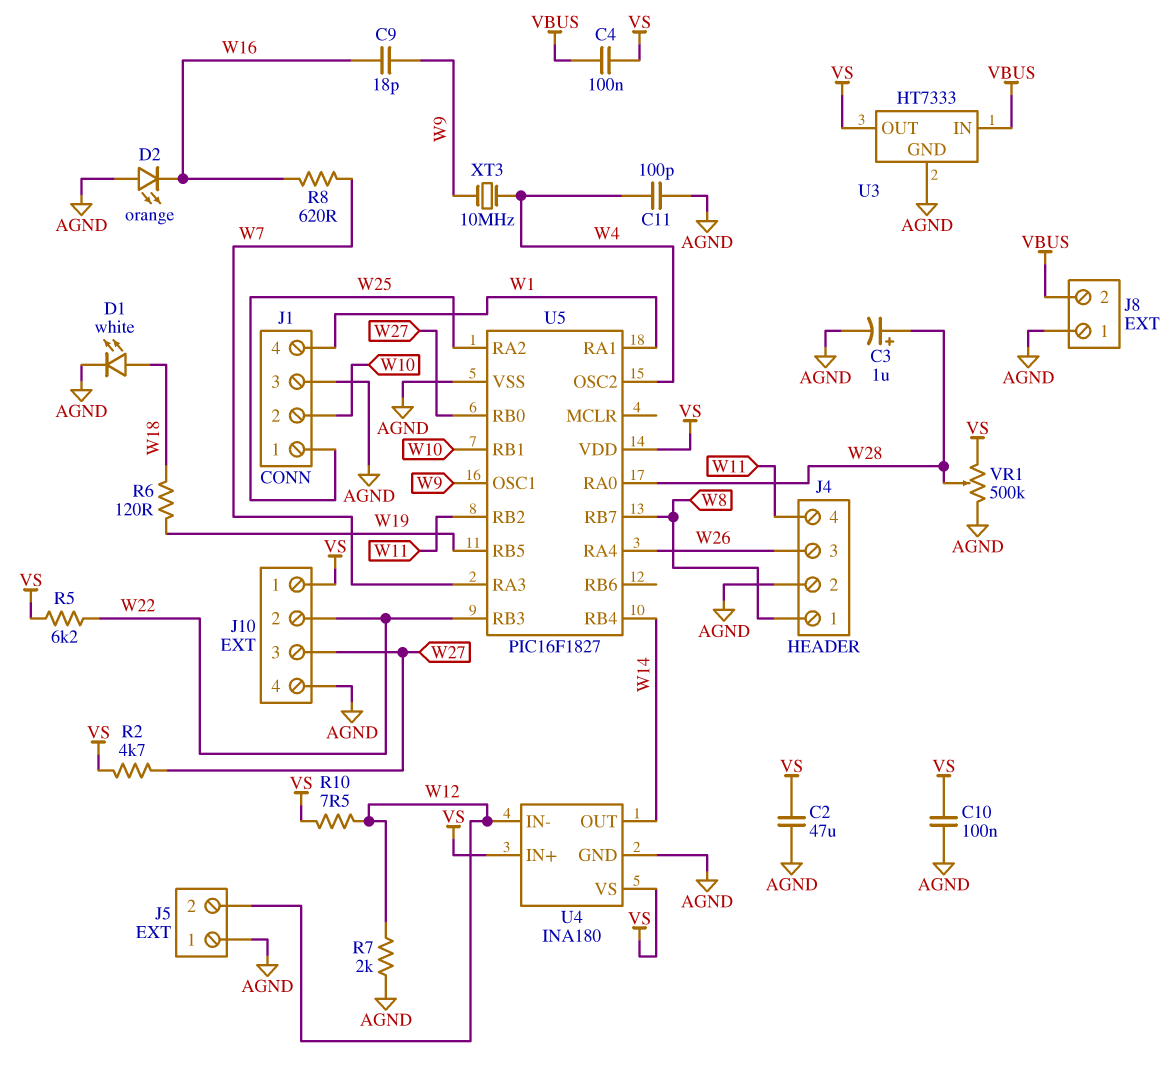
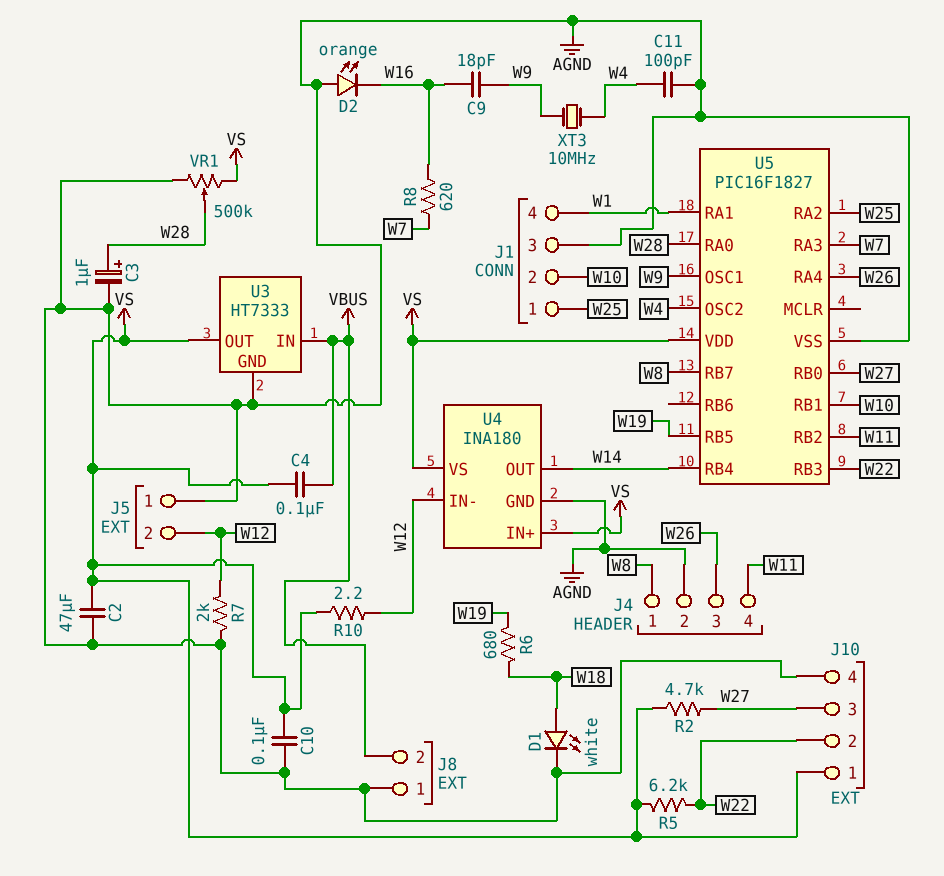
R6: 120 (W18, W19) -> 680 (W18, W19)
R10: 7.5 (VS, W12) -> 2.2 (VS, W12)

